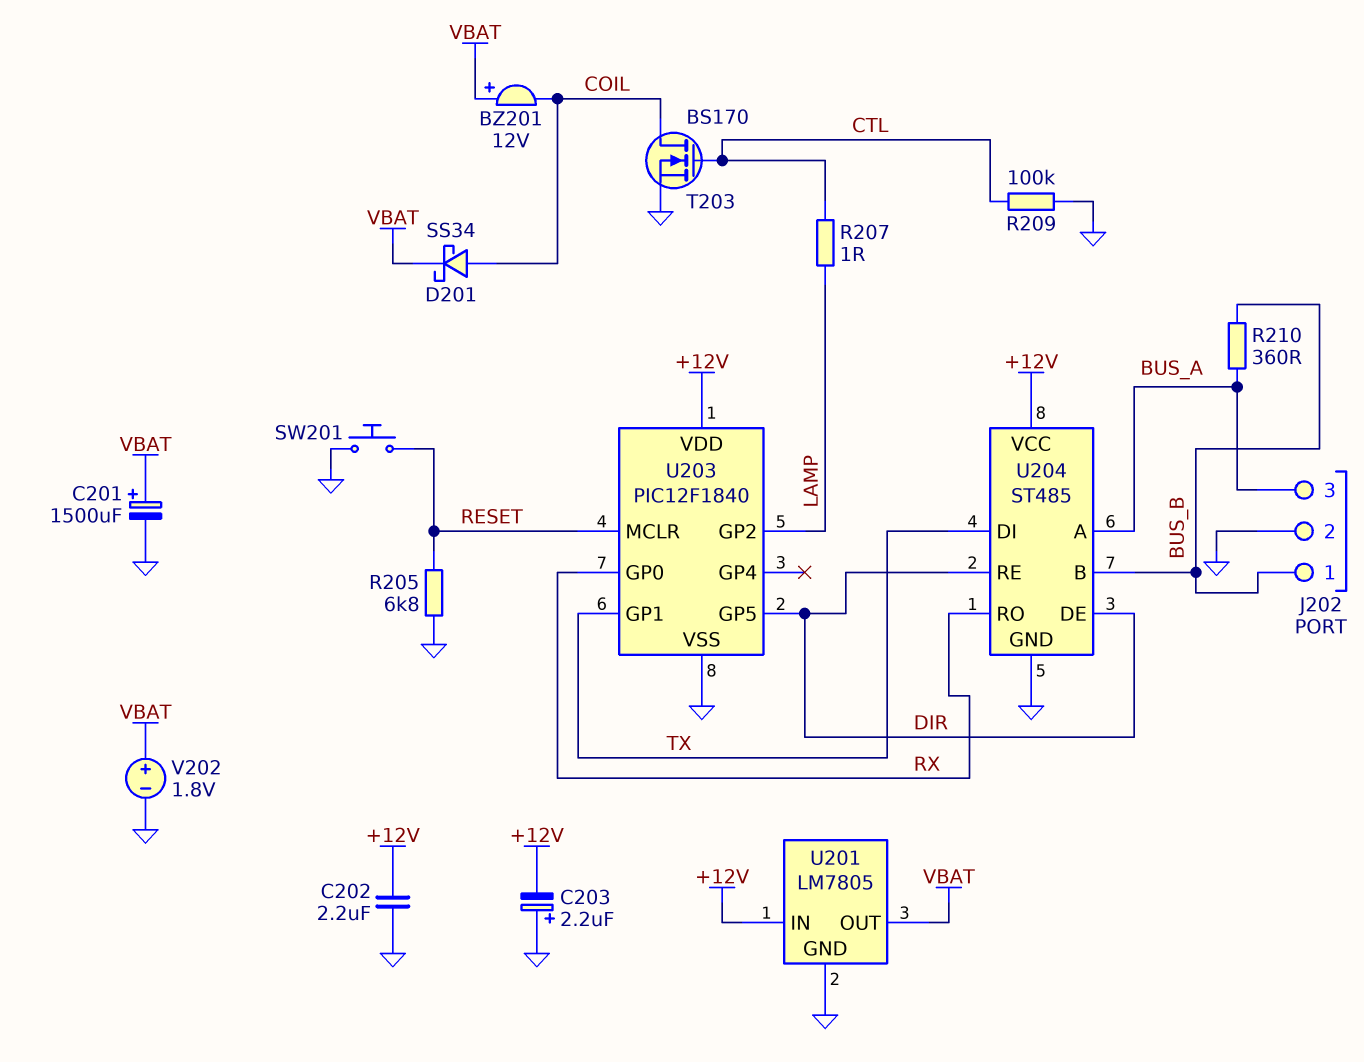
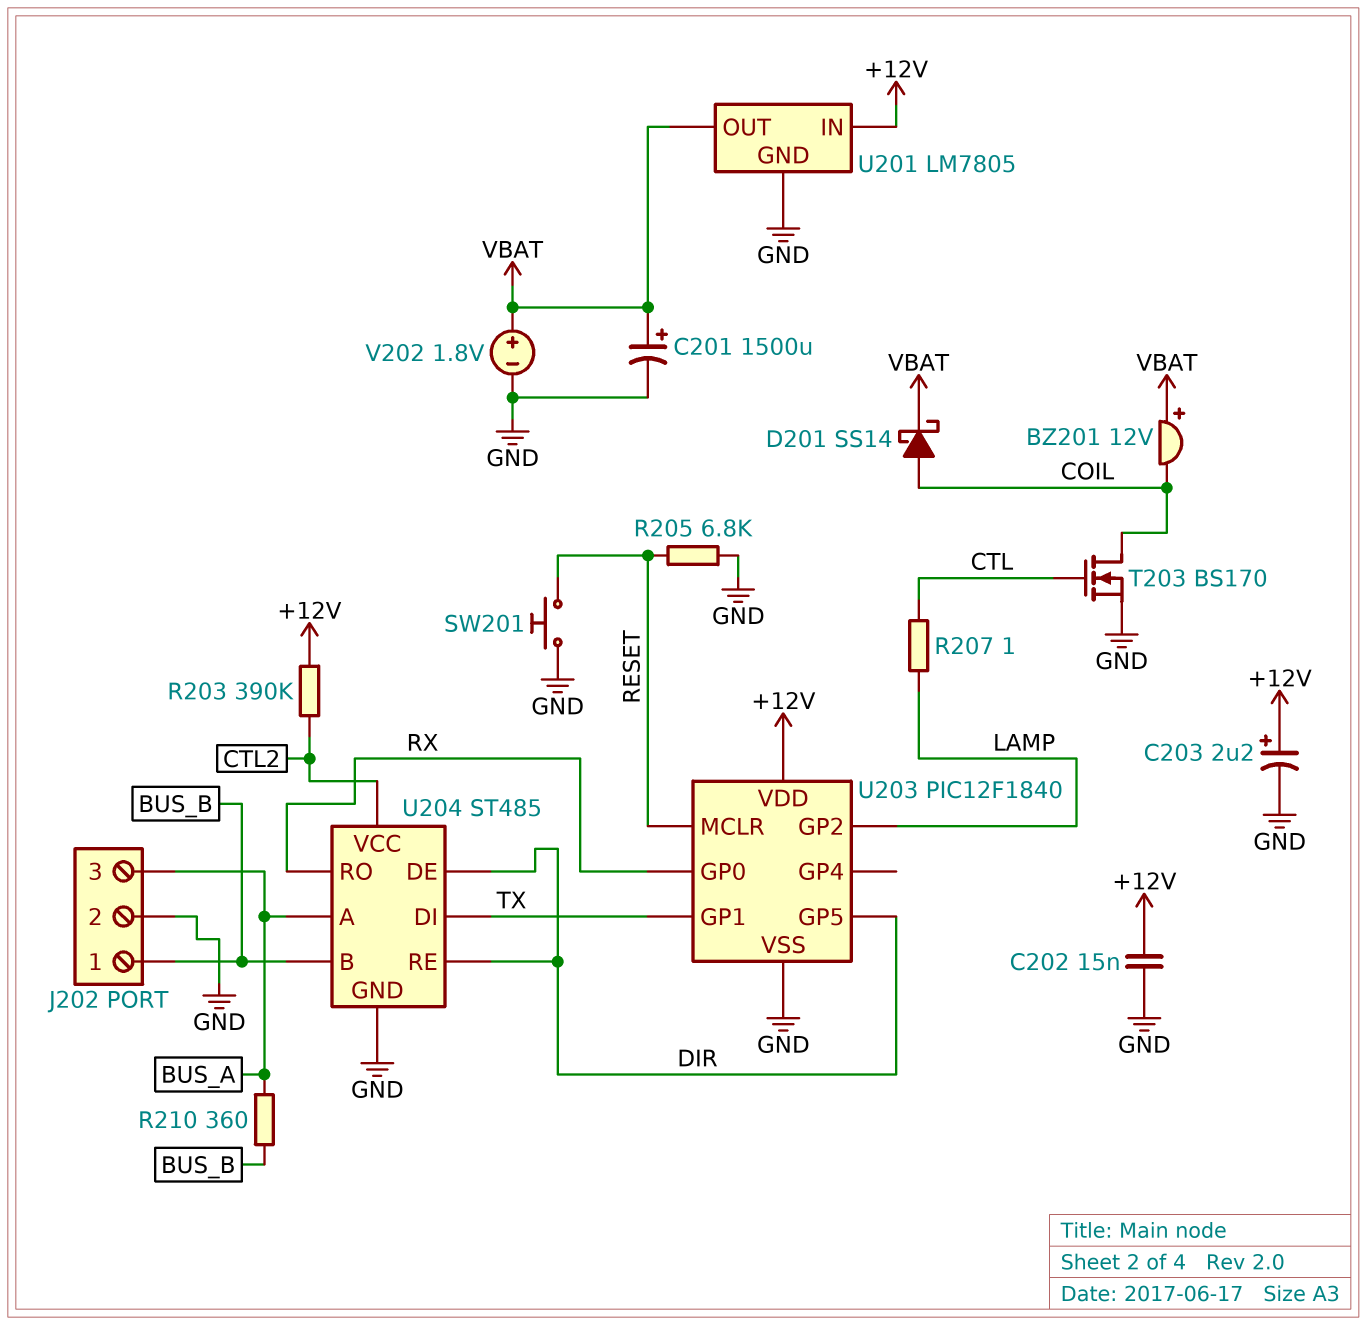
C202: 2.2uF (+12V, GND) -> 15nF (+12V, GND)
C203: 2.2uF (plus GND, minus +12V) -> 2.2uF (plus +12V, minus GND)
D201: schottky SS34 (A COIL, K VBAT) -> schottky SS14 (A COIL, K VBAT)
R203: none -> 390k (+12V, CTL2)
R209: 100k (CTL, GND) -> none
U204 pin VCC: +12V -> CTL2

